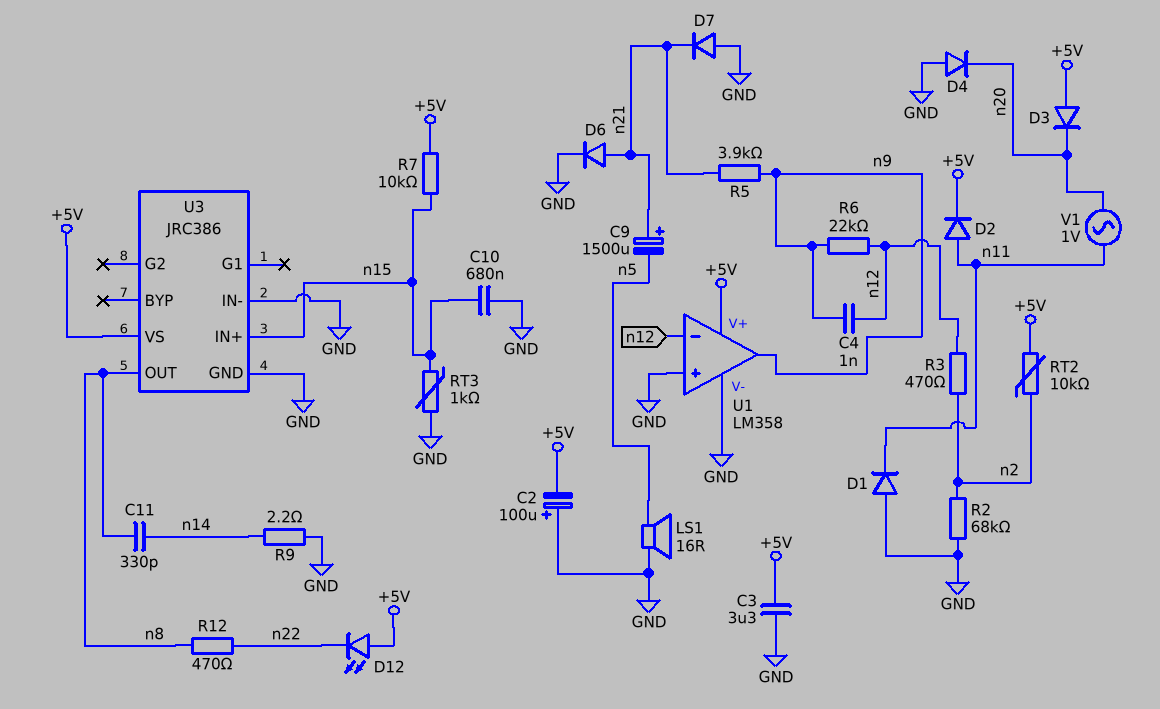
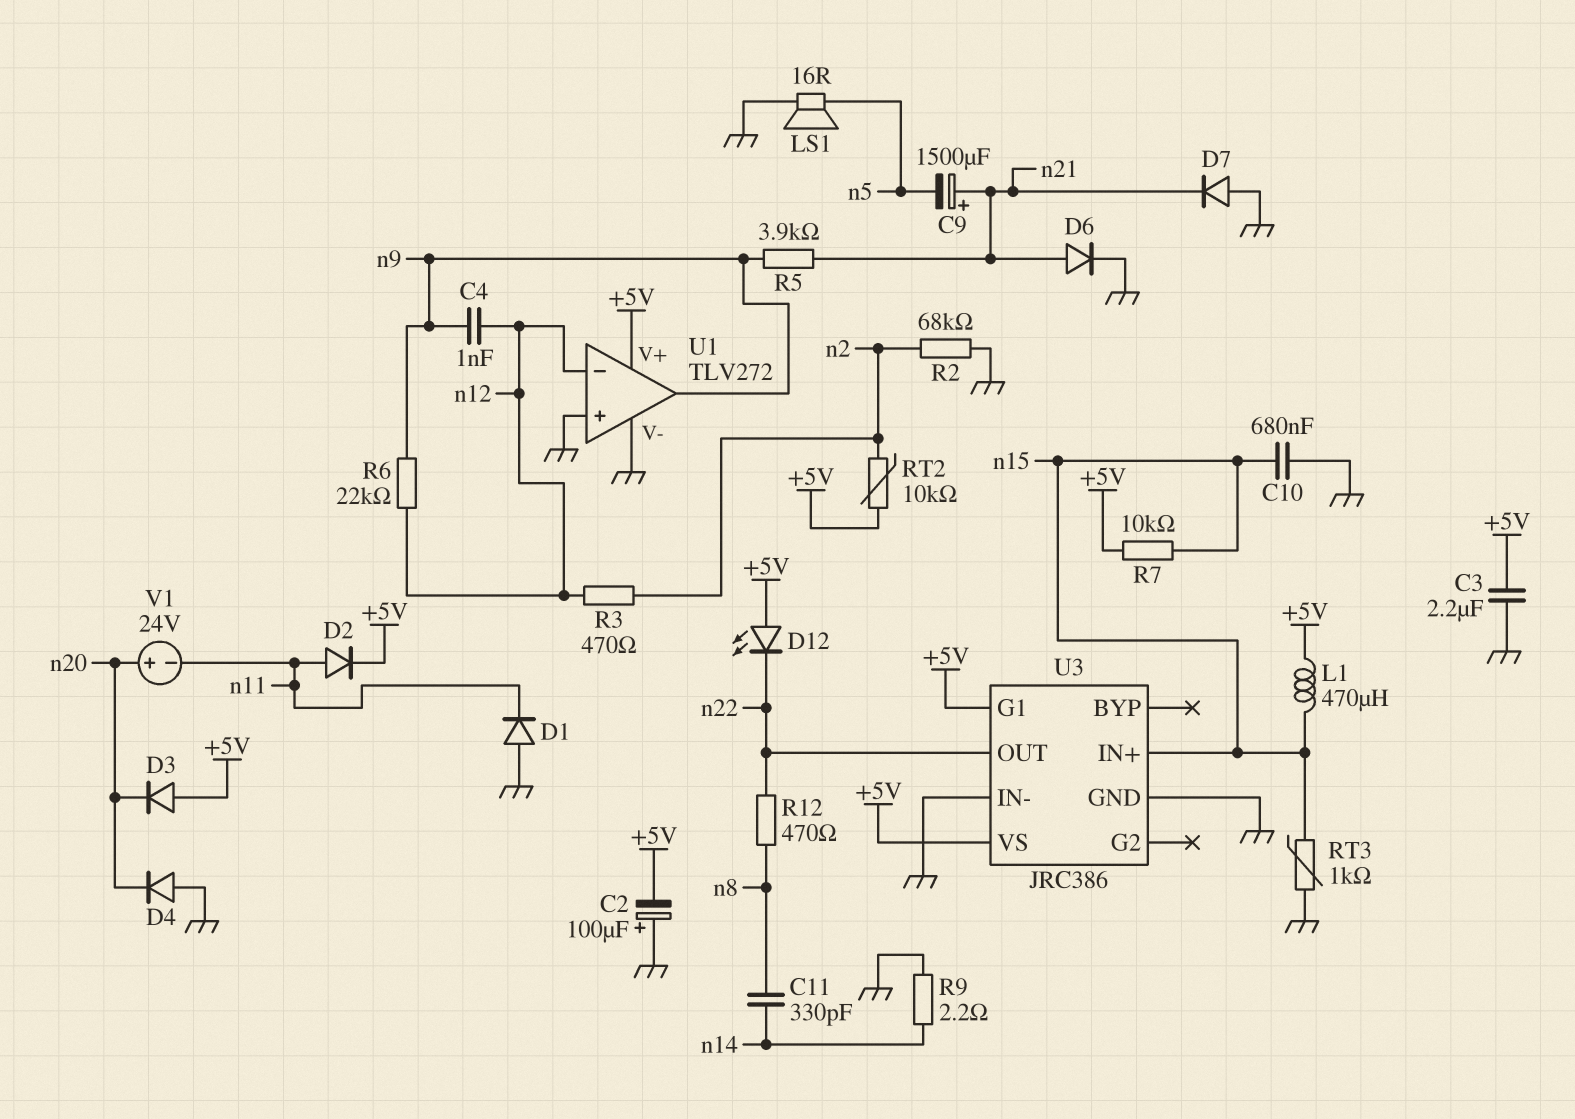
C3: 3.3uF (+5V, GND) -> 2.2uF (+5V, GND)
L1: none -> 470uH (+5V, n15)
U1: LM358 -> TLV272
U3 pin G1: none -> +5V
U3 pin OUT: n8 -> n22
V1: AC 1V (n11, n20) -> 24V (plus n20, minus n11)

